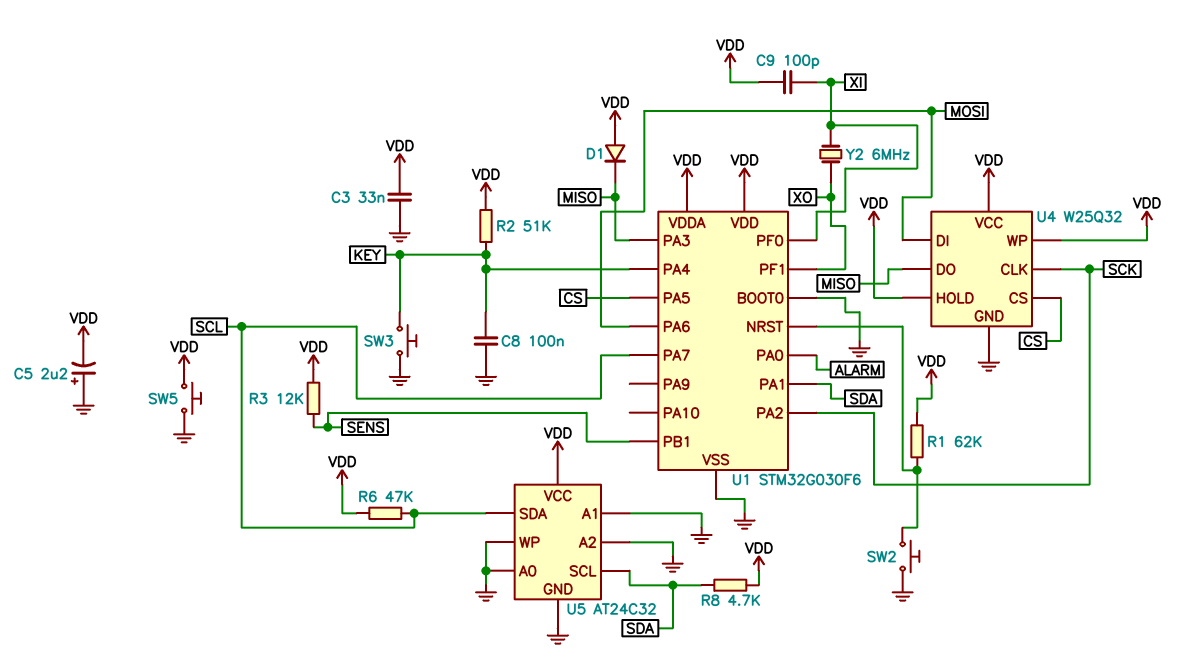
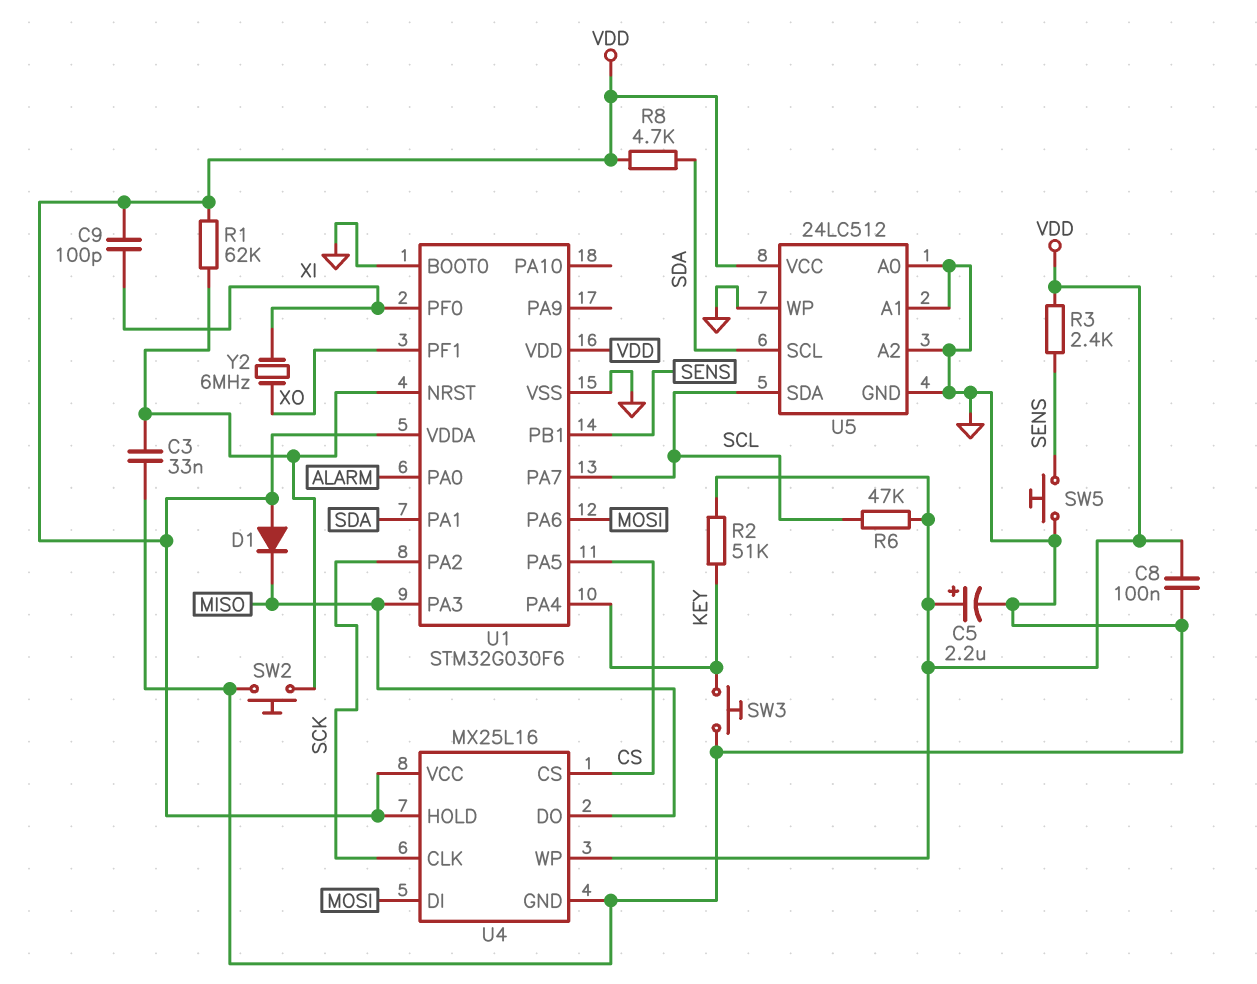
C3: 33nF (GND, VDD) -> 33nF (GND, U1/NRST)
C5: 2.2uF (plus GND, minus VDD) -> 2.2uF (plus VDD, minus GND)
C8: 100nF (GND, KEY) -> 100nF (GND, VDD)
R3: 12k (SENS, VDD) -> 2.4k (SENS, VDD)
SW5: button (GND, VDD) -> button (GND, SENS)
U4: W25Q32 -> MX25L16
U5: AT24C32 -> 24LC512

